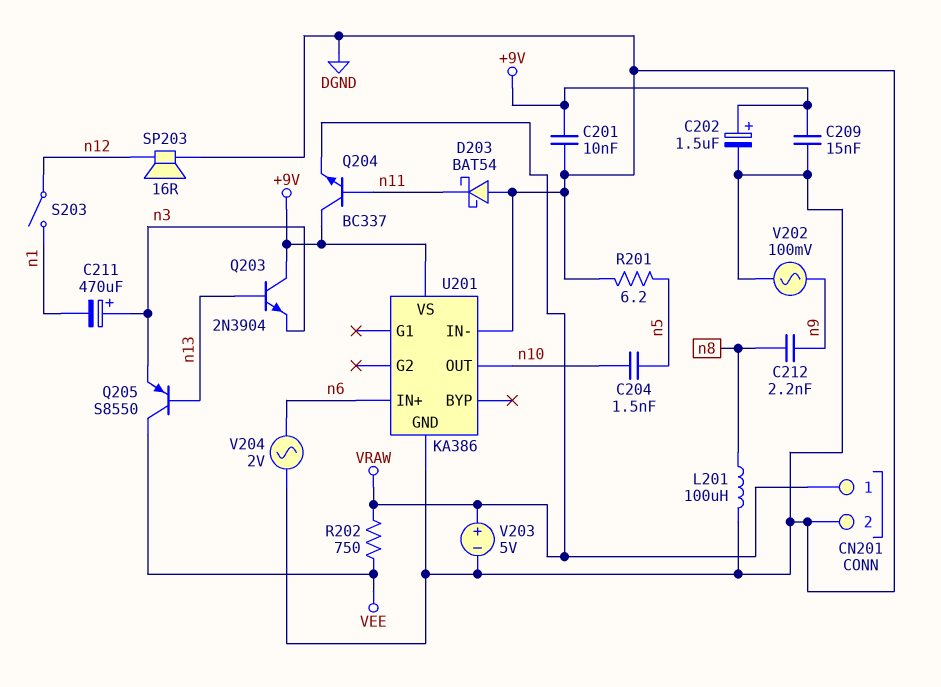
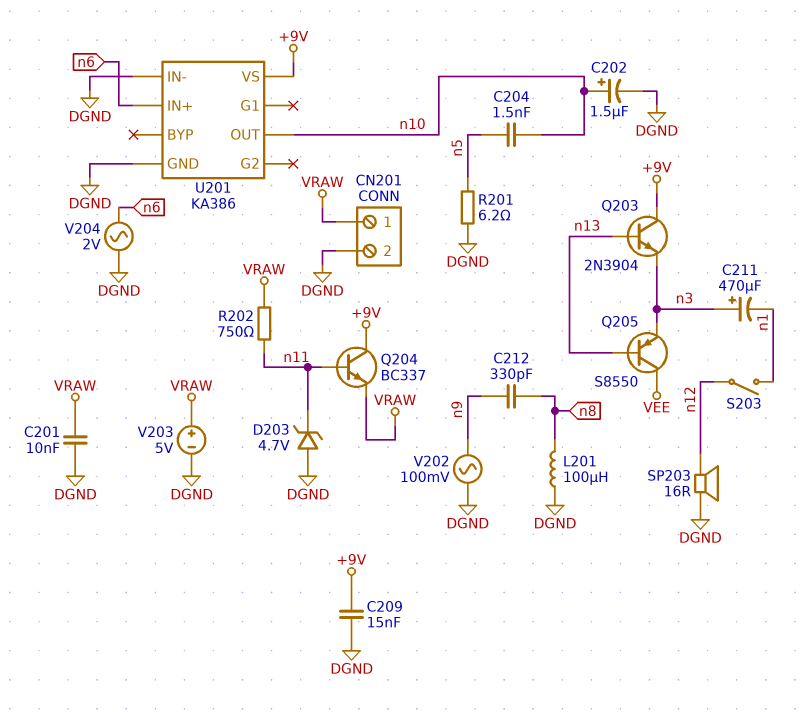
C201: 10nF (+9V, DGND) -> 10nF (DGND, VRAW)
C202: 1.5uF (plus +9V, minus DGND) -> 1.5uF (plus n10, minus DGND)
C212: 2.2nF (n8, n9) -> 330pF (n8, n9)
D203: schottky BAT54 (A DGND, K n11) -> zener 4.7V (A DGND, K n11)
R202: 750 (VEE, VRAW) -> 750 (VRAW, n11)

